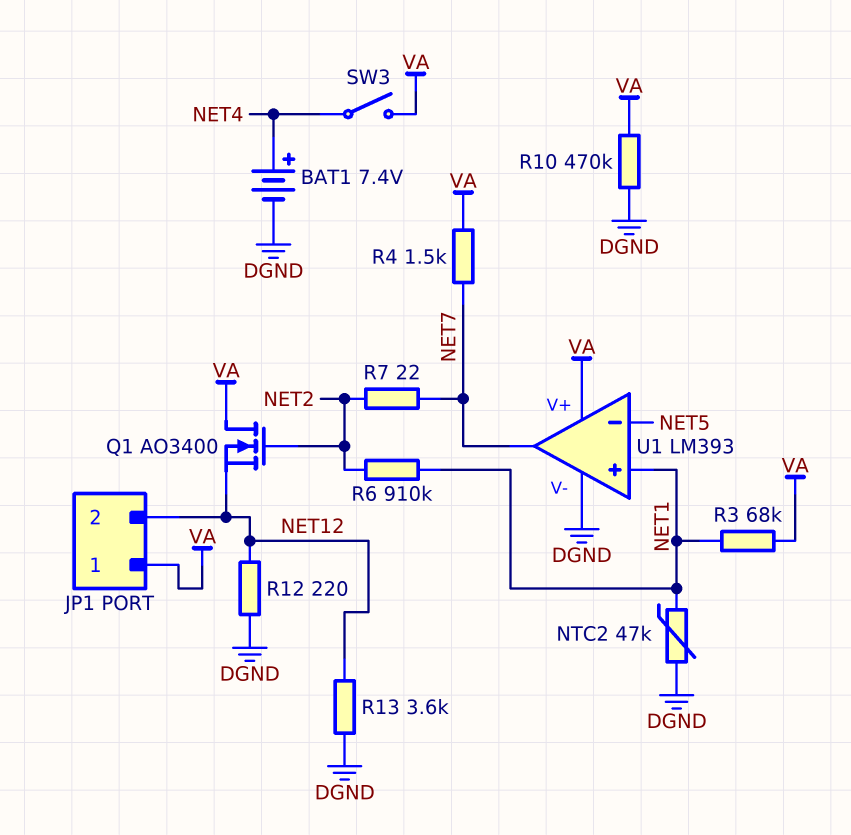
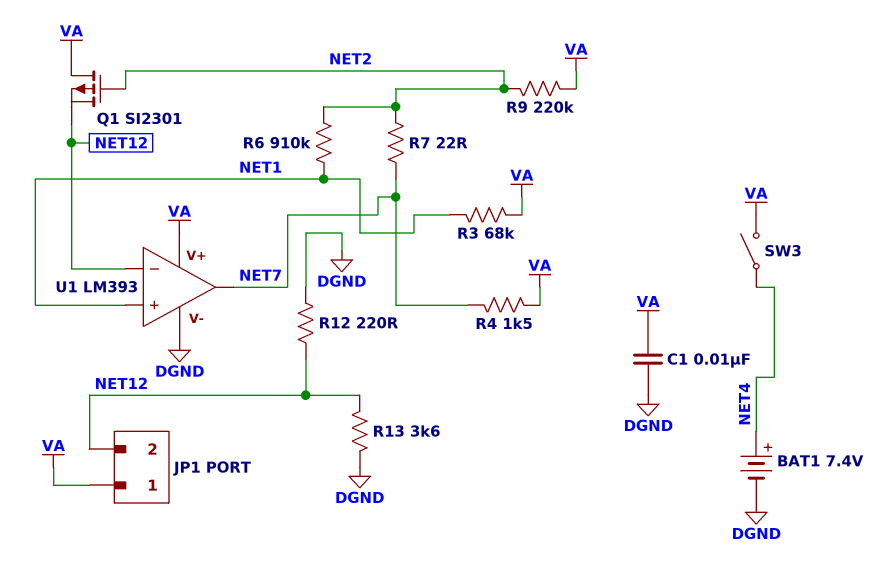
C1: none -> 10nF (DGND, VA)
NTC2: 47k (DGND, NET1) -> none
Q1: NMOS AO3400 (G NET2, D VA, S NET12) -> PMOS SI2301 (G NET2, D VA, S NET12)
R9: none -> 220k (NET2, VA)
R10: 470k (DGND, VA) -> none
U1 pin in-: NET5 -> NET12

